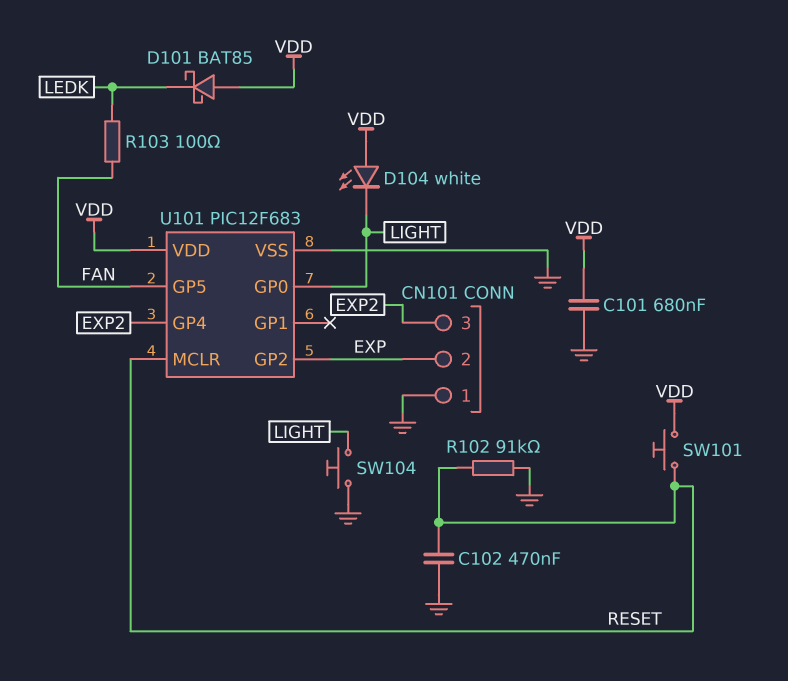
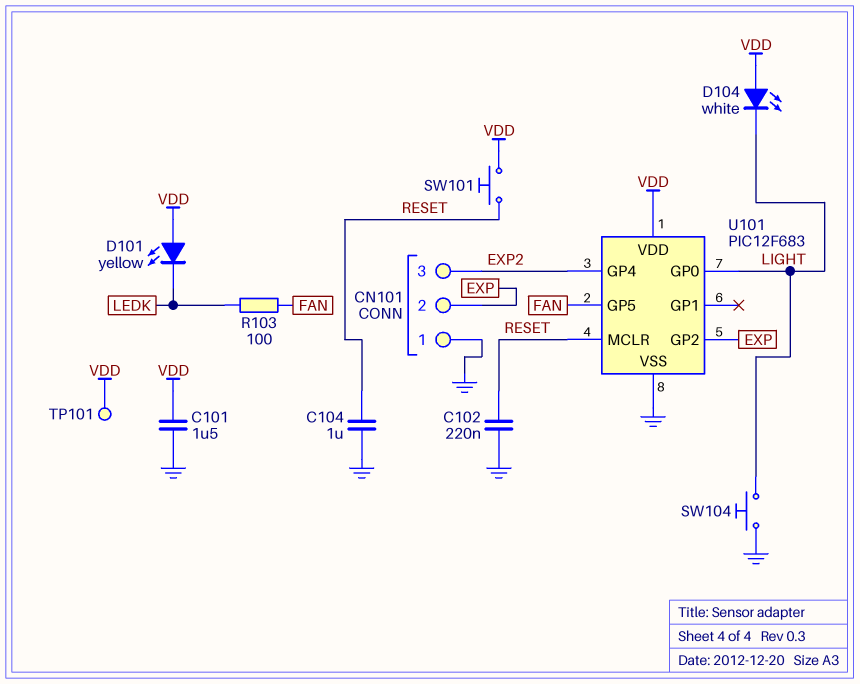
C101: 680nF (GND, VDD) -> 1.5uF (GND, VDD)
C102: 470nF (GND, RESET) -> 220nF (GND, RESET)
C104: none -> 1uF (GND, RESET)
D101: schottky BAT85 (A VDD, K LEDK) -> LED yellow (A VDD, K LEDK)
R102: 91k (GND, RESET) -> none
TP101: none -> test point (VDD)

